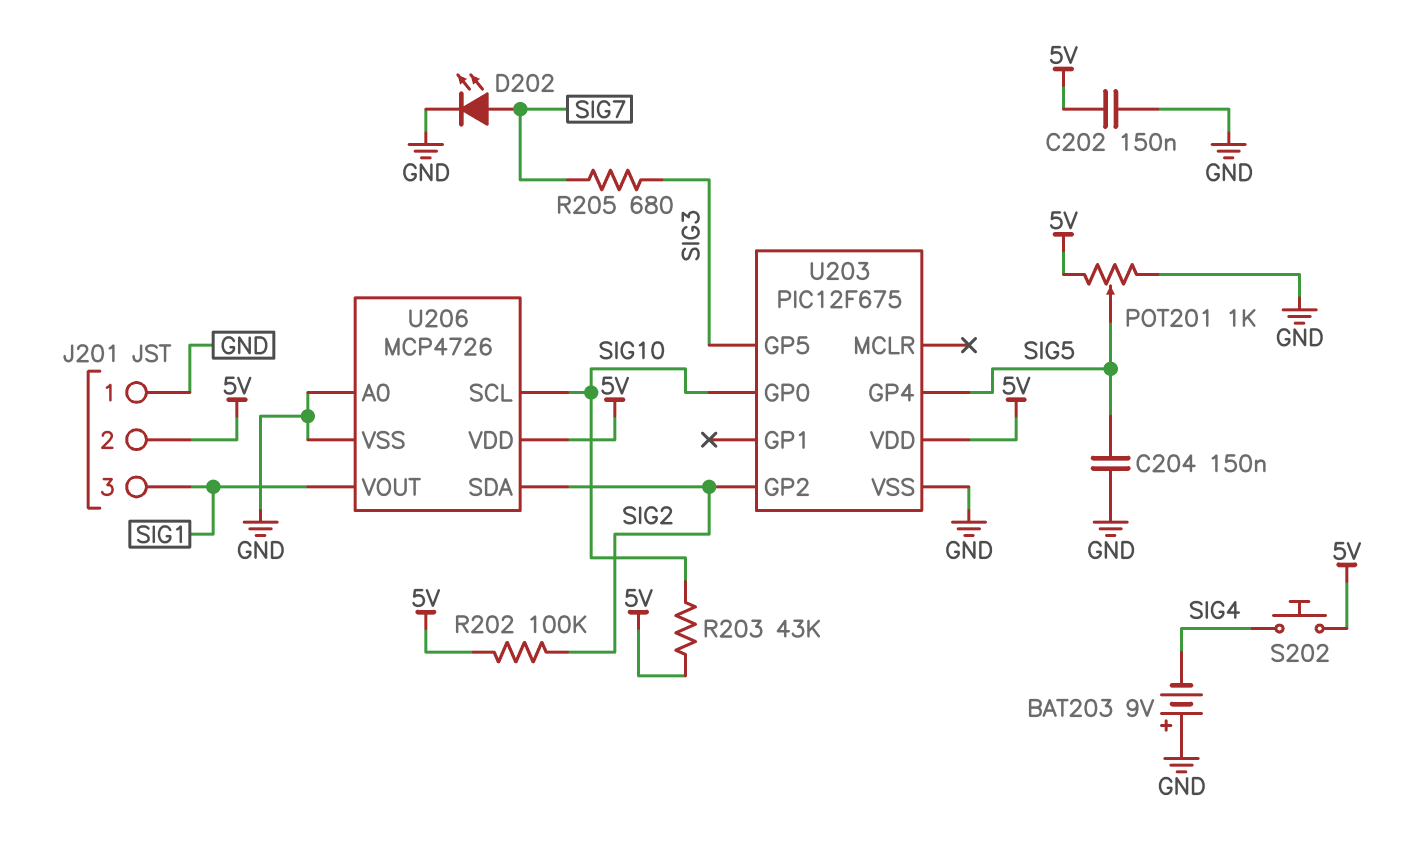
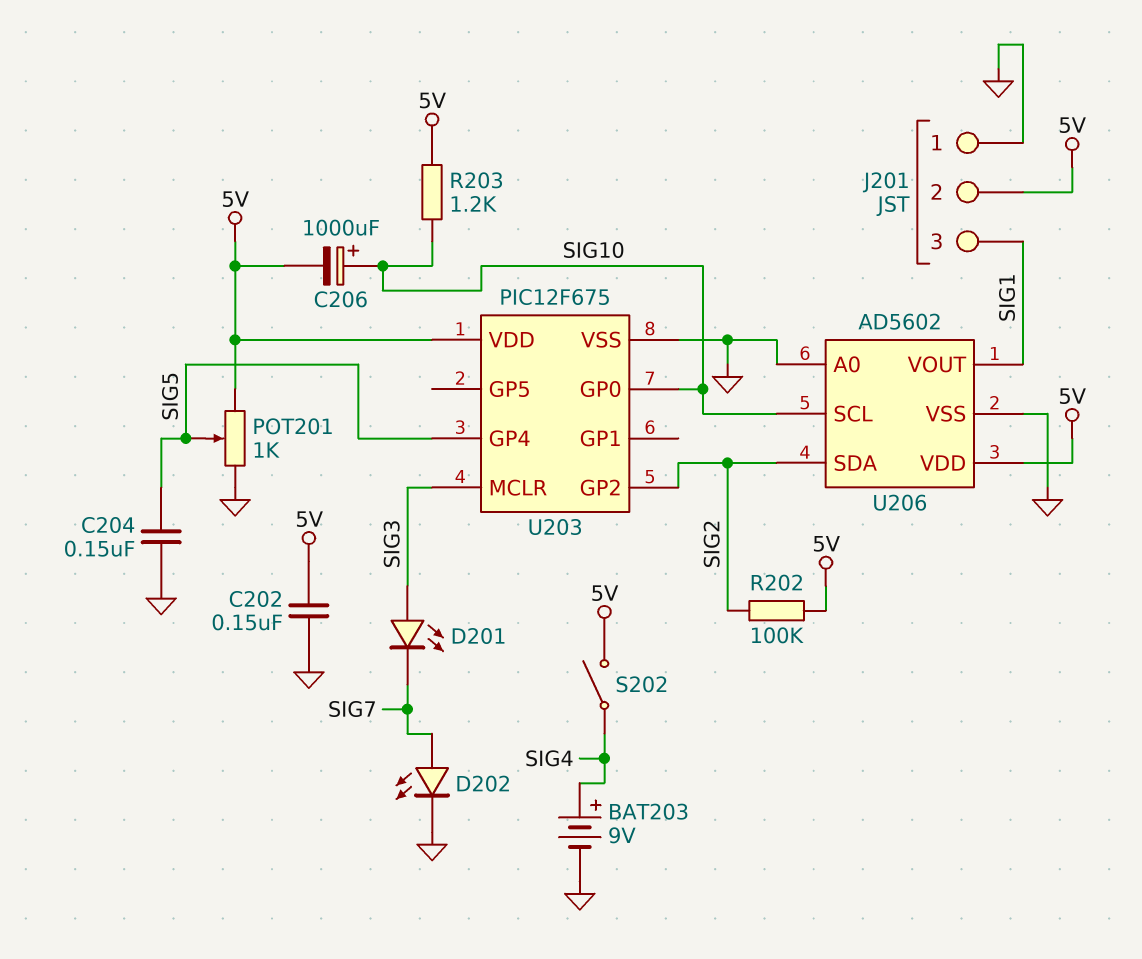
BAT203: 9V (plus GND, minus SIG4) -> 9V (plus SIG4, minus GND)
C206: none -> 1000uF (plus SIG10, minus 5V)
D201: none -> LED (A SIG3, K SIG7)
R203: 43k (5V, SIG10) -> 1.2k (5V, SIG10)
R205: 680 (SIG3, SIG7) -> none
S202: button (5V, SIG4) -> switch (5V, SIG4)
U203 pin GP5: SIG3 -> none
U203 pin MCLR: none -> SIG3
U206: MCP4726 -> AD5602

